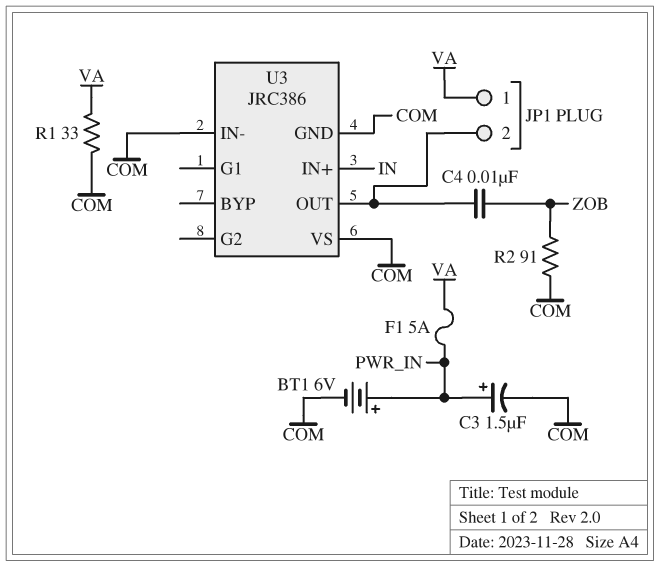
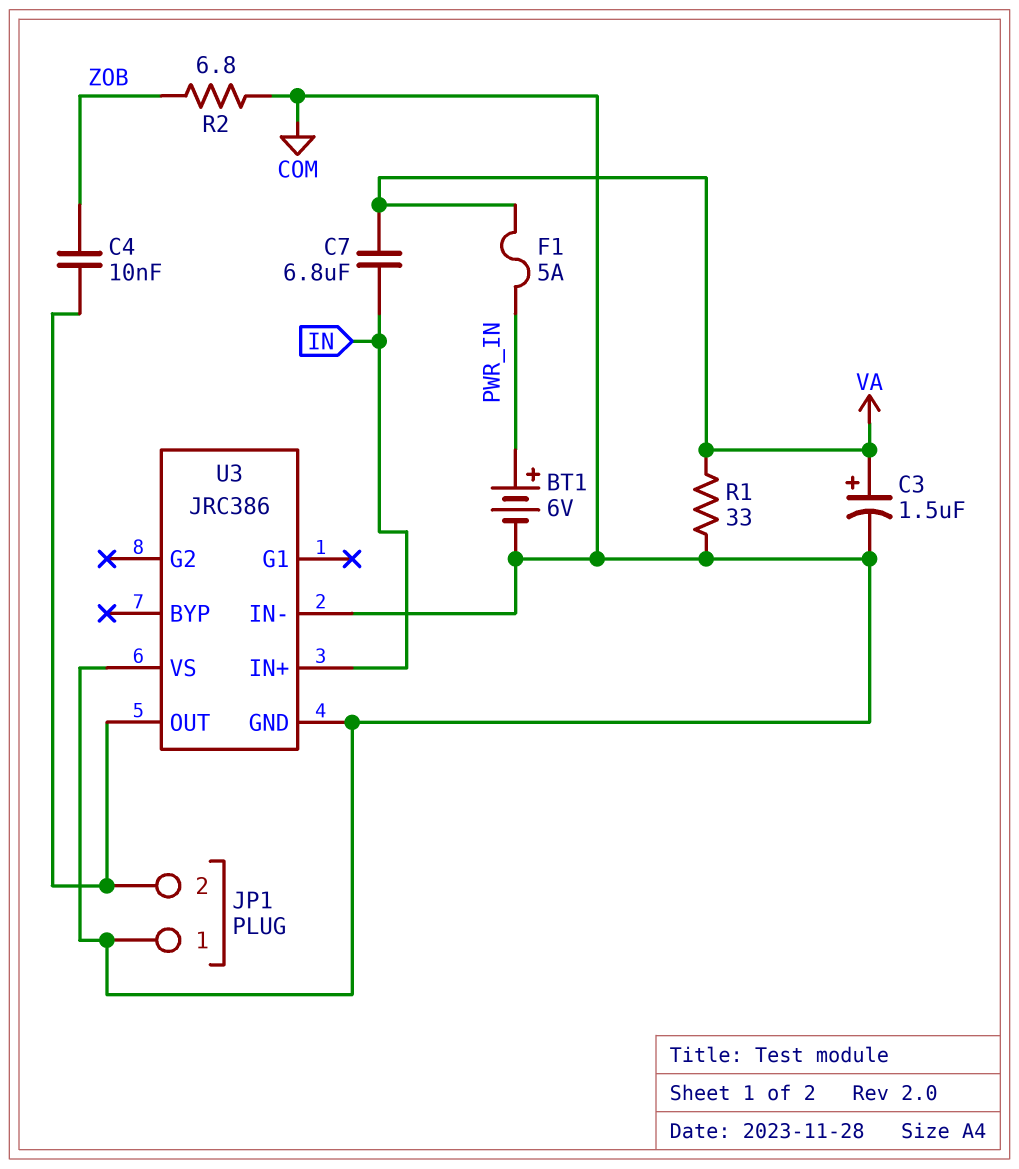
C3: 1.5uF (plus PWR_IN, minus COM) -> 1.5uF (plus VA, minus COM)
C7: none -> 6.8uF (IN, VA)
JP1 pin 1: VA -> COM
R2: 91 (COM, ZOB) -> 6.8 (COM, ZOB)

